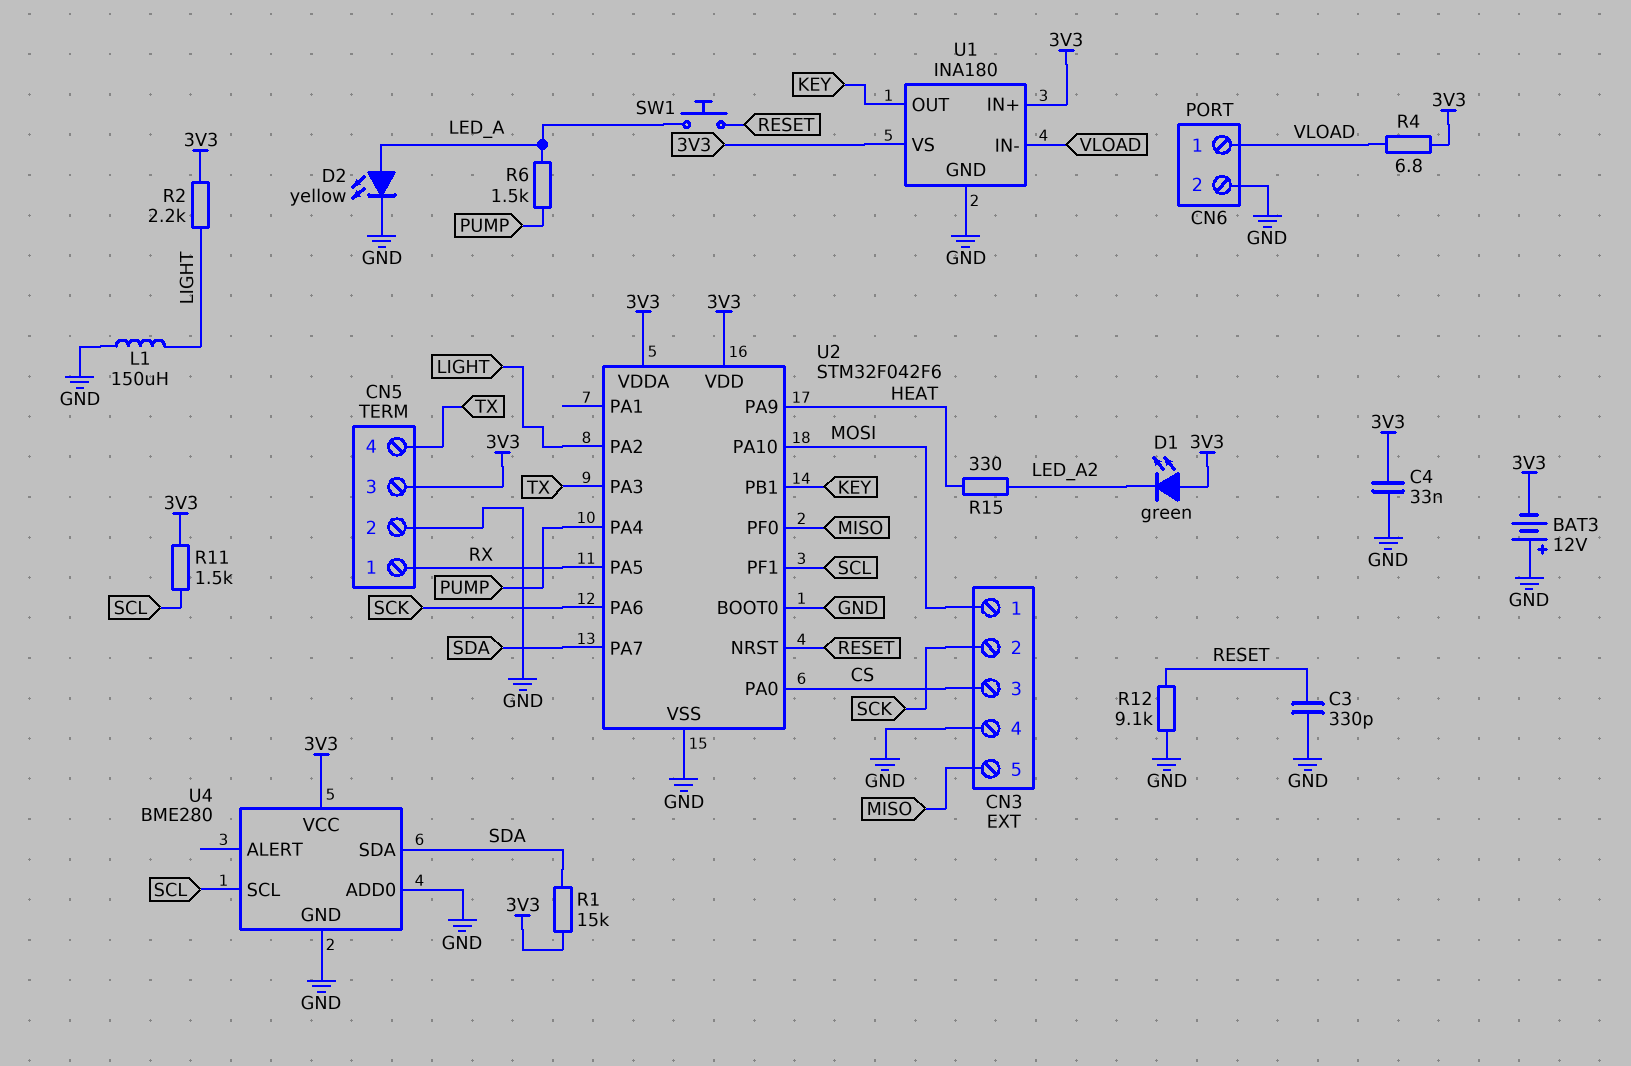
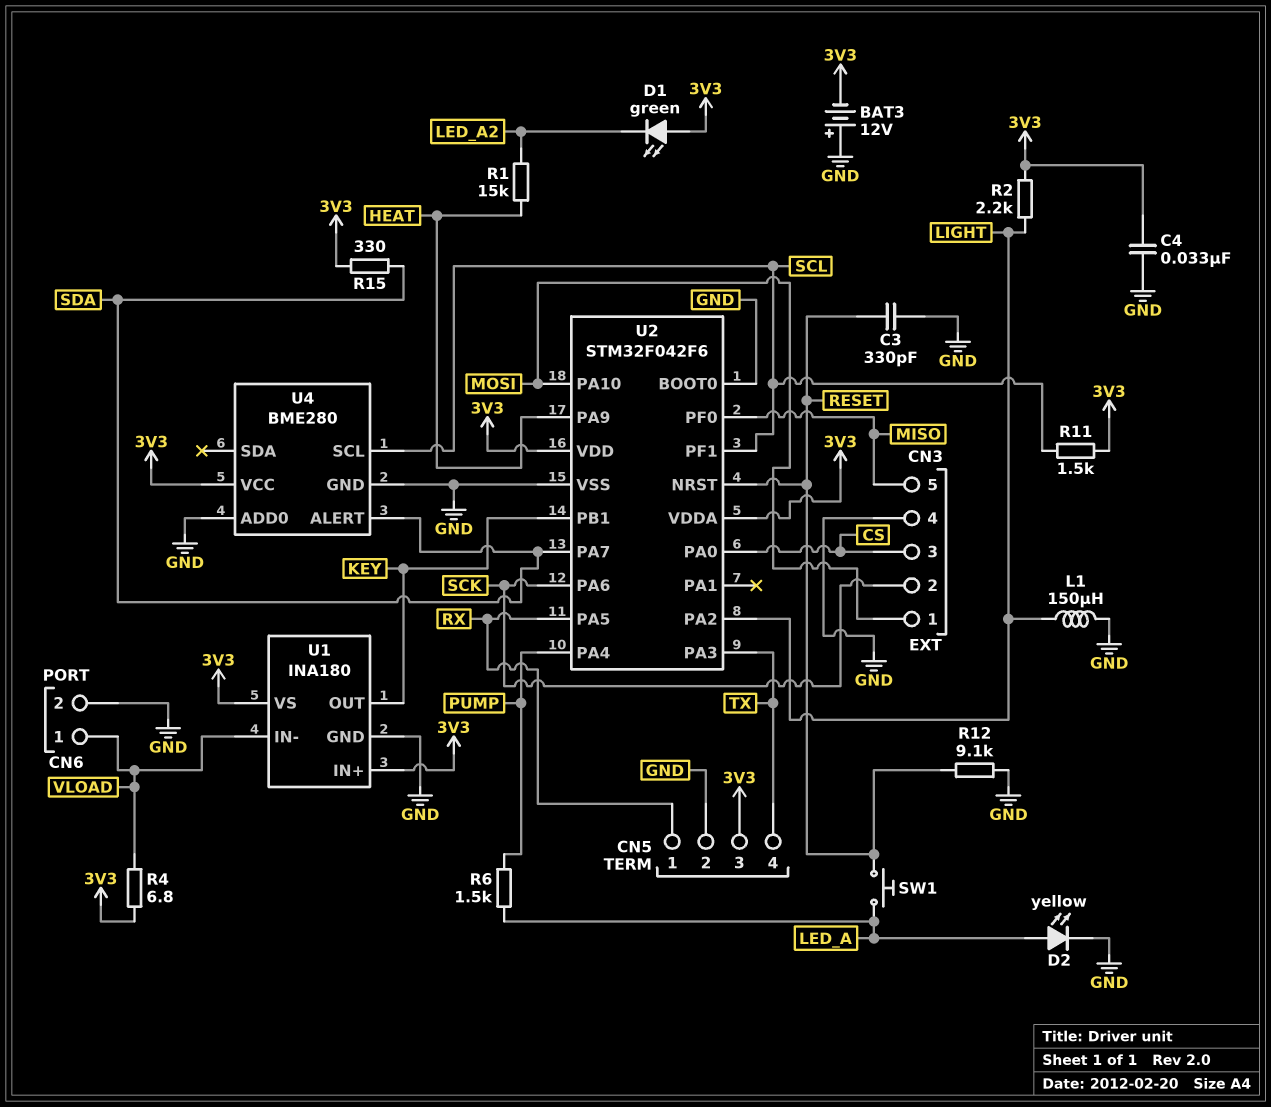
R1: 15k (3V3, SDA) -> 15k (HEAT, LED_A2)
R15: 330 (HEAT, LED_A2) -> 330 (3V3, SDA)
U4 pin ALERT: none -> SDA
U4 pin SDA: SDA -> none

